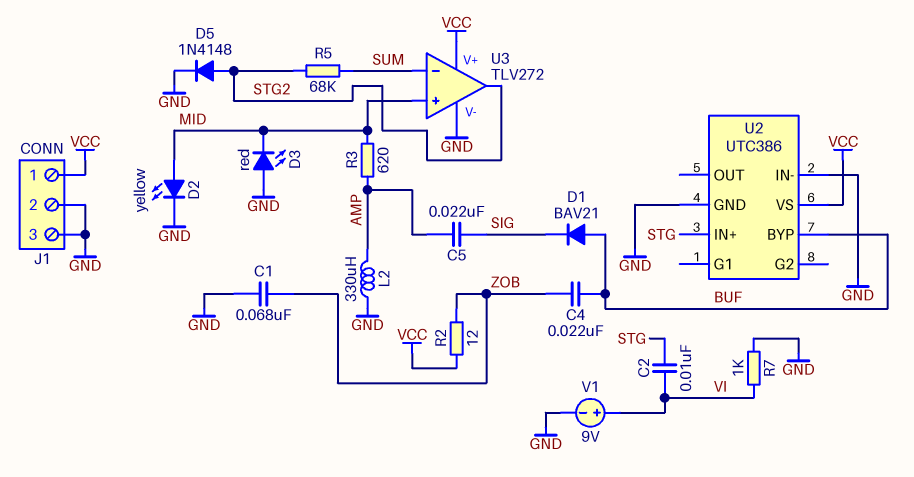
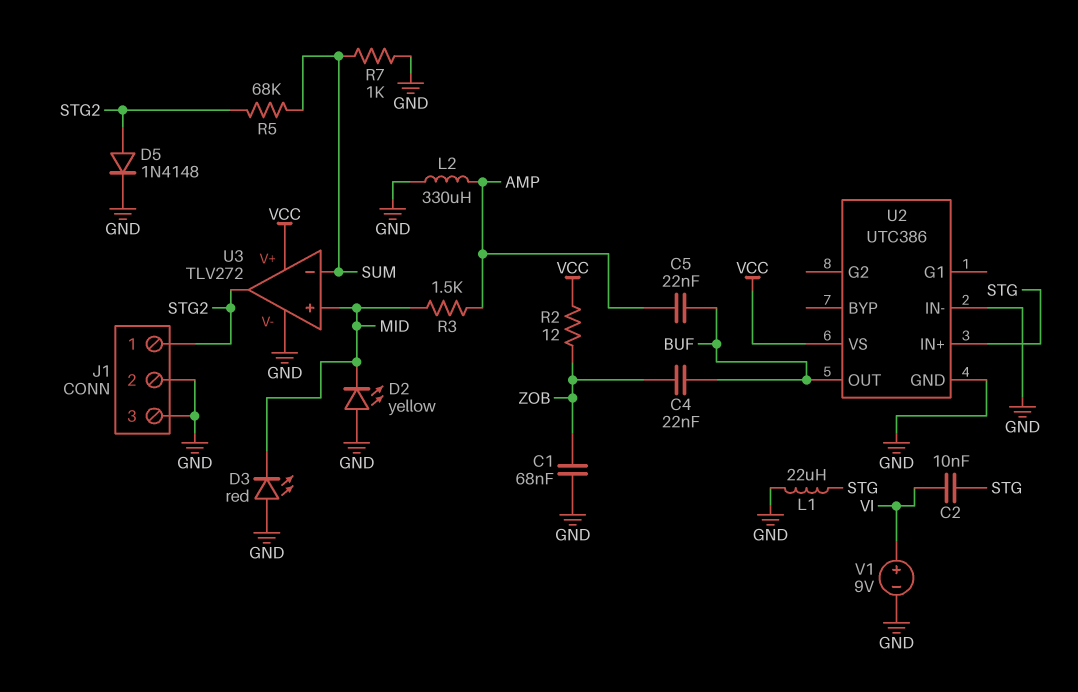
C5: 22nF (AMP, SIG) -> 22nF (AMP, BUF)
D1: diode BAV21 (A BUF, K SIG) -> none
D2: LED yellow (A MID, K GND) -> LED yellow (A GND, K MID)
J1 pin 1: VCC -> STG2
L1: none -> 22uH (GND, STG)
R3: 620 (AMP, MID) -> 1.5k (AMP, MID)
R7: 1k (GND, VI) -> 1k (GND, SUM)
U2 pin BYP: BUF -> none
U2 pin OUT: none -> BUF

